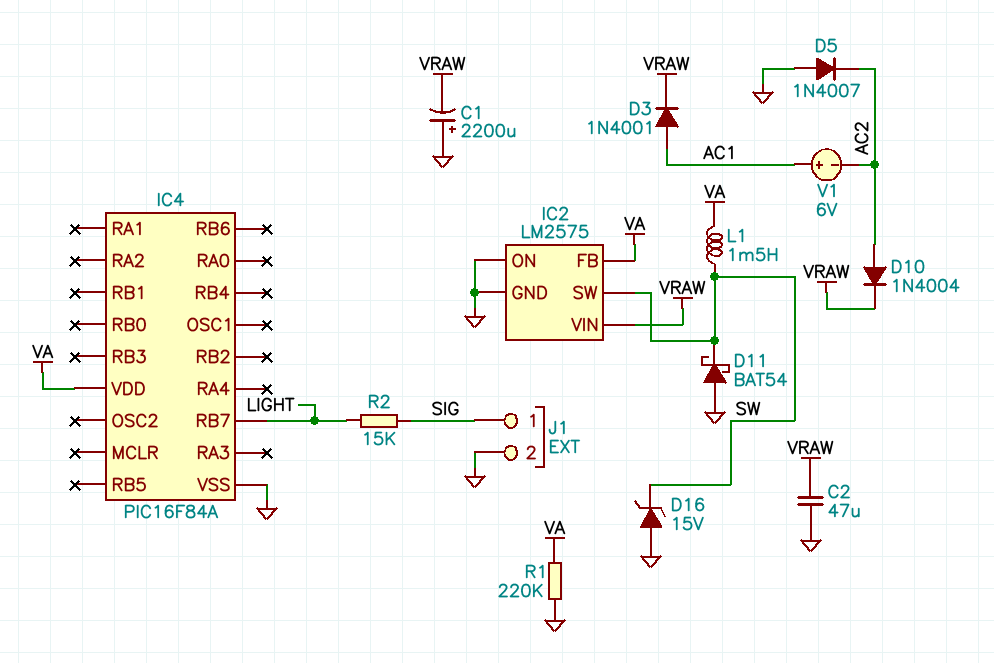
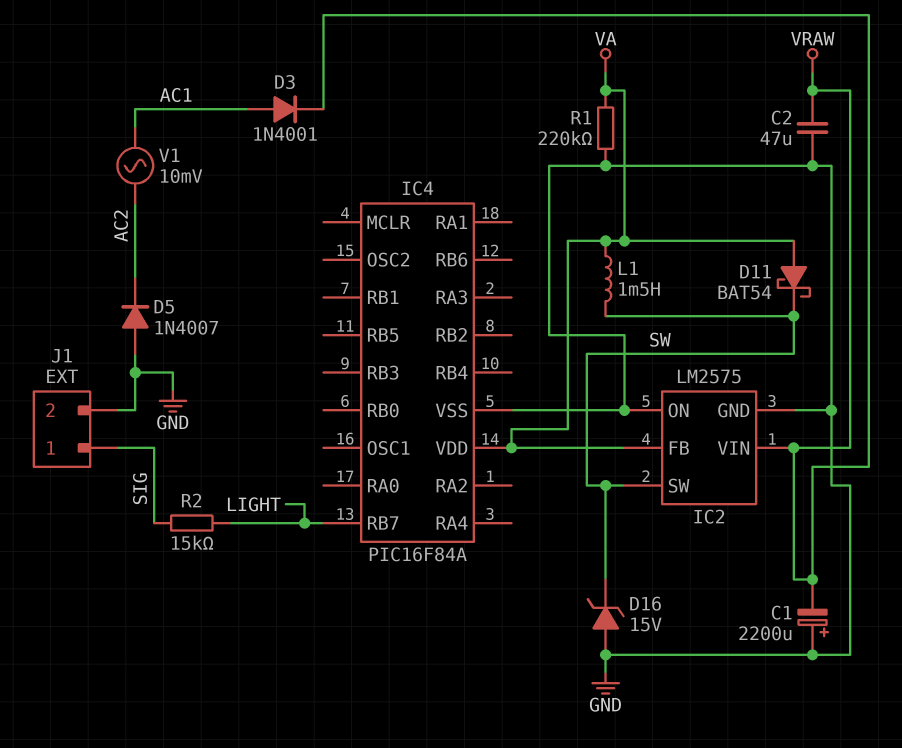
D10: diode 1N4004 (A AC2, K VRAW) -> none
D11: schottky BAT54 (A GND, K SW) -> schottky BAT54 (A VA, K SW)
V1: 6V (plus AC1, minus AC2) -> AC 10mV (AC1, AC2)

